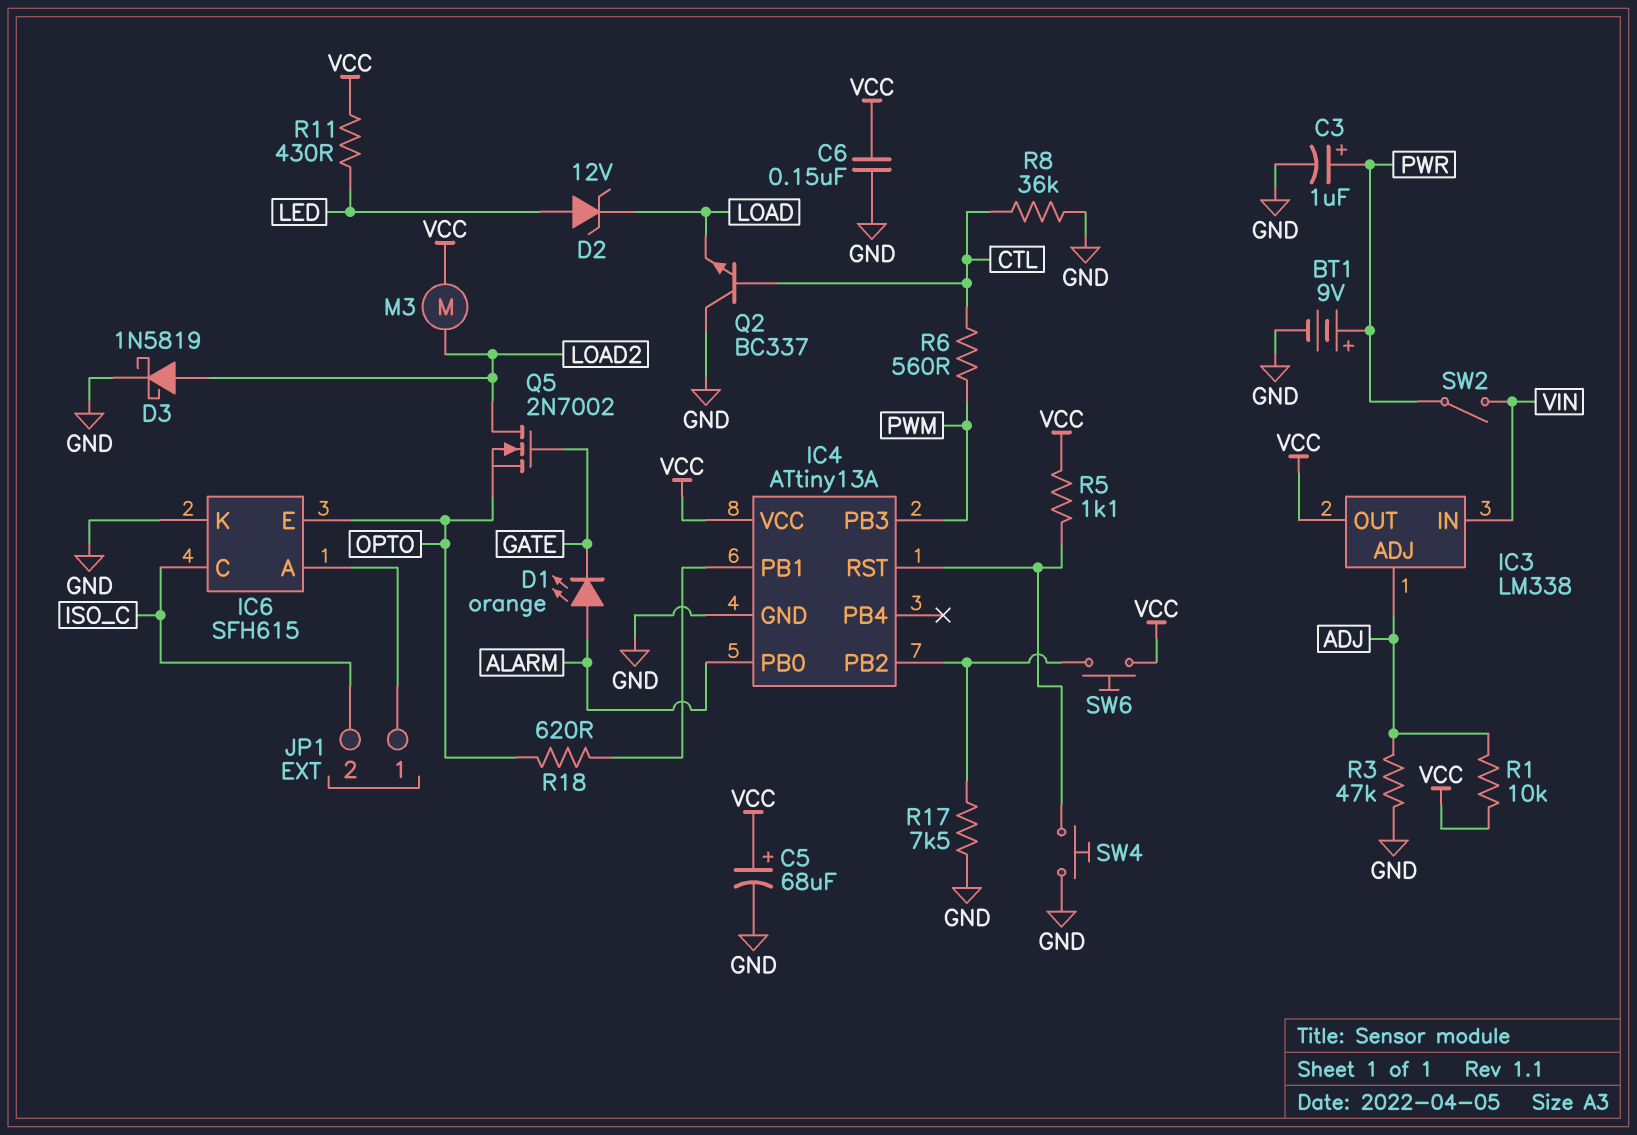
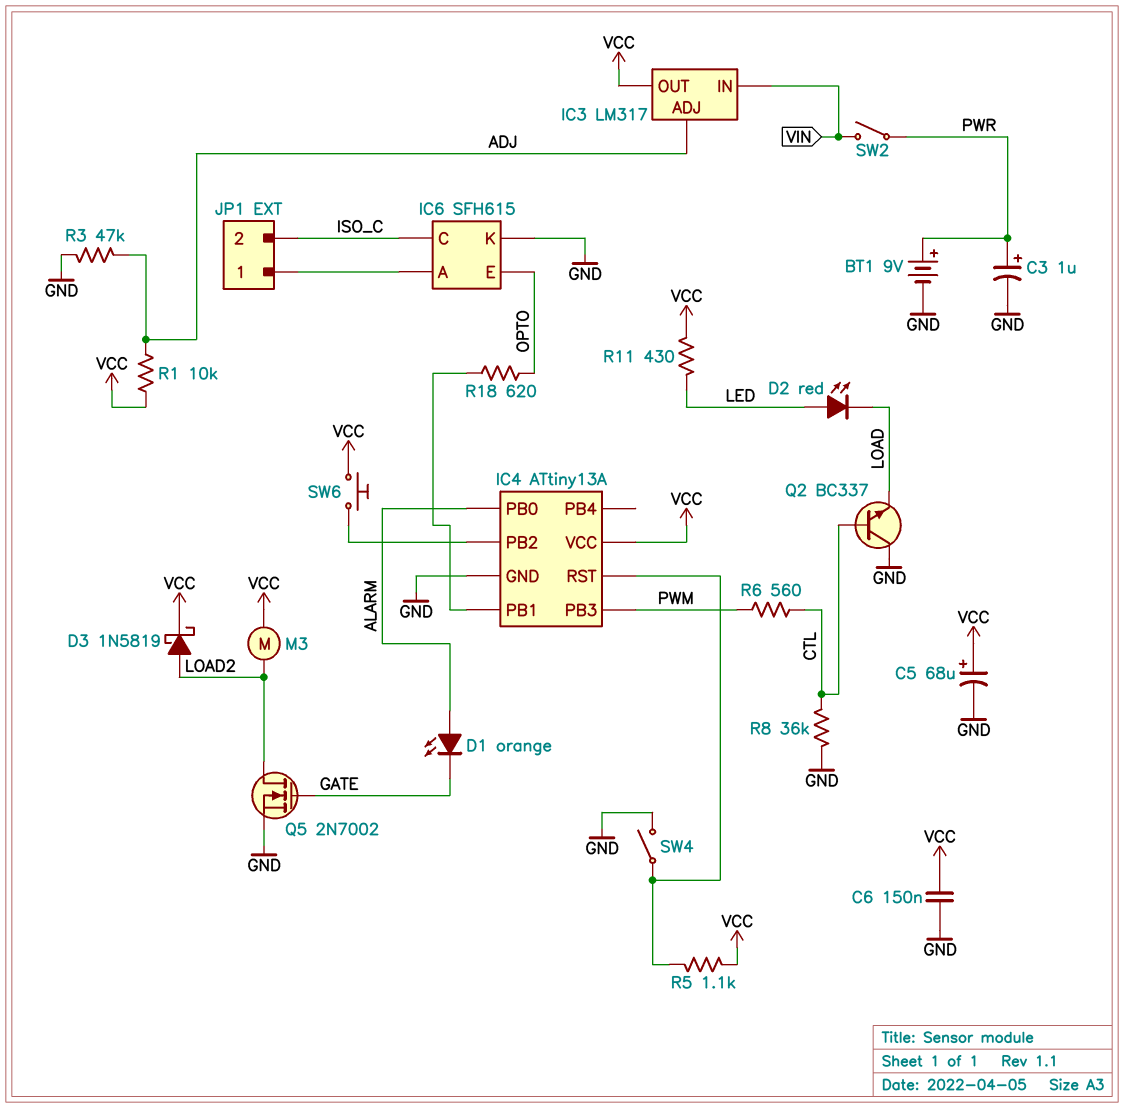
D2: zener 12V (A LED, K LOAD) -> LED red (A LED, K LOAD)
D3: schottky 1N5819 (A LOAD2, K GND) -> schottky 1N5819 (A LOAD2, K VCC)
IC3: LM338 -> LM317
Q5: NMOS 2N7002 (G GATE, D LOAD2, S OPTO) -> NMOS 2N7002 (G GATE, D LOAD2, S GND)
R17: 7.5k (GND, IC4/PB2) -> none
SW4: button (GND, IC4/RST) -> switch (GND, IC4/RST)

